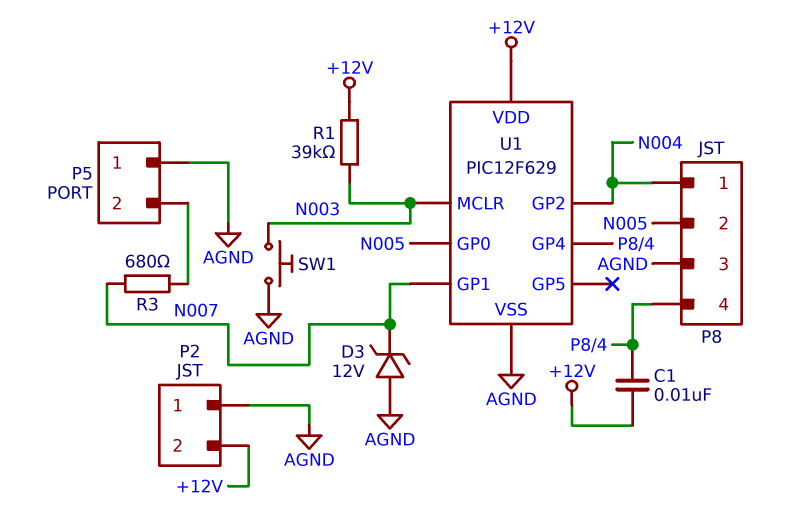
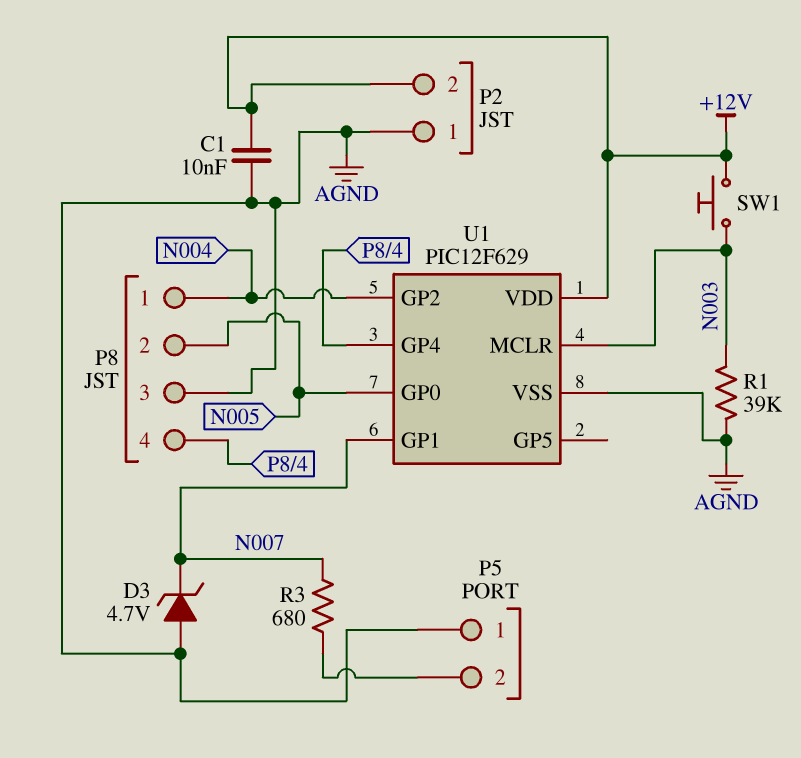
C1: 10nF (+12V, P8/4) -> 10nF (+12V, AGND)
D3: zener 12V (A AGND, K N007) -> zener 4.7V (A AGND, K N007)
R1: 39k (+12V, N003) -> 39k (AGND, N003)
SW1: button (AGND, N003) -> button (+12V, N003)

